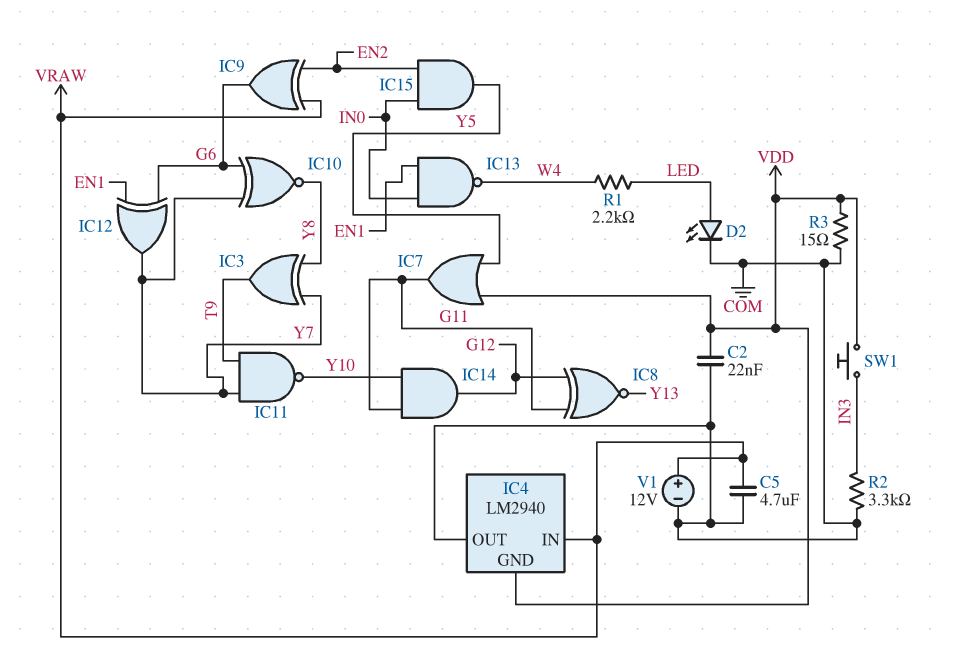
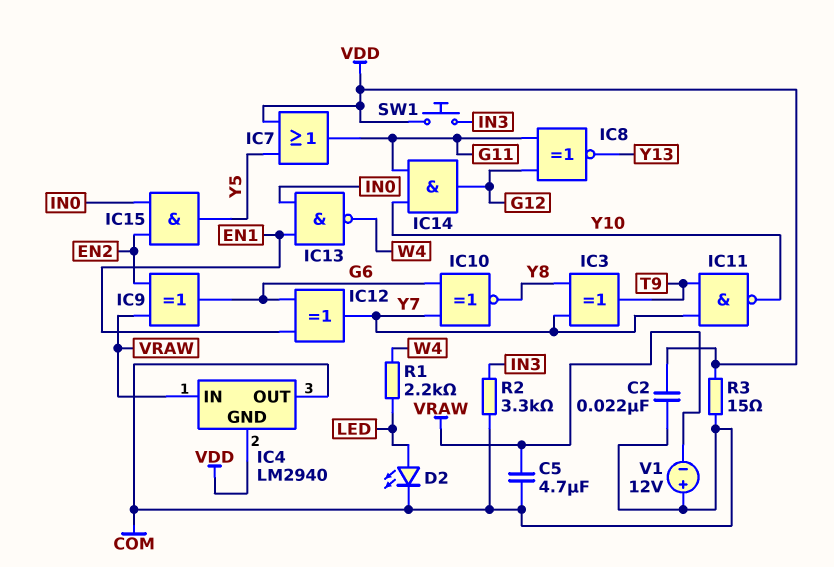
V1: 12V (plus VRAW, minus COM) -> 12V (plus COM, minus VRAW)

